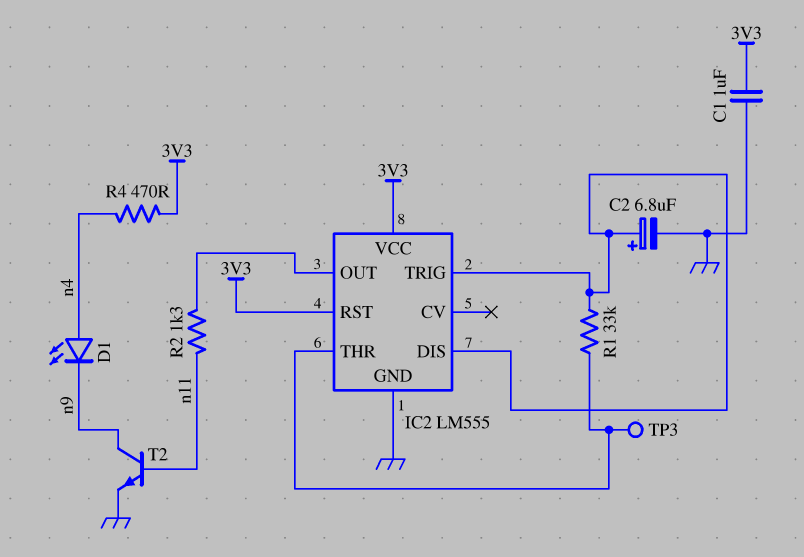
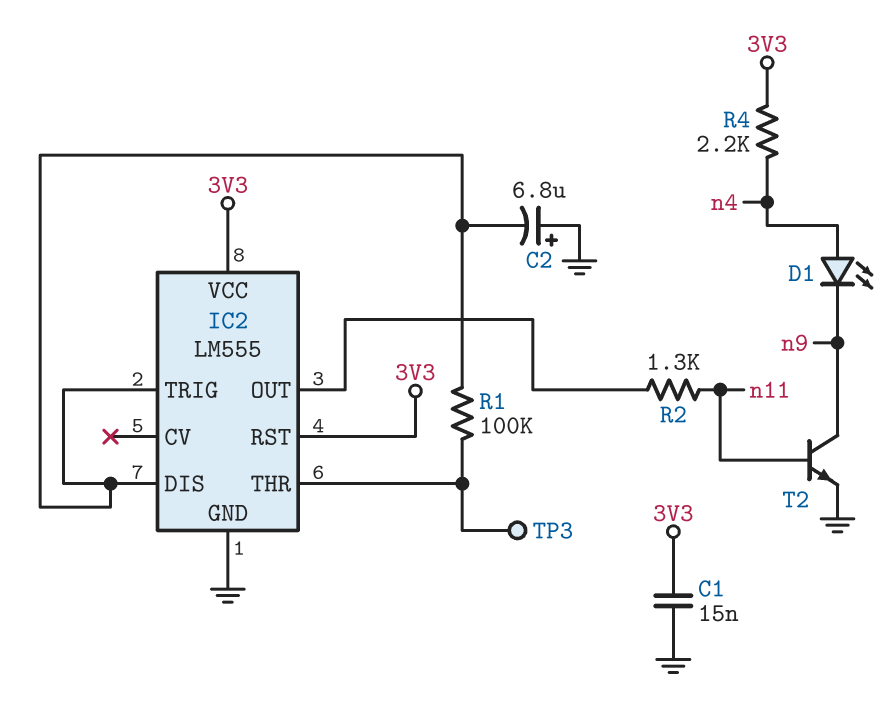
C1: 1uF (3V3, GND) -> 15nF (3V3, GND)
C2: 6.8uF (plus IC2/DIS, minus GND) -> 6.8uF (plus GND, minus IC2/DIS)
R1: 33k (IC2/DIS, IC2/THR) -> 100k (IC2/DIS, IC2/THR)
R4: 470 (3V3, n4) -> 2.2k (3V3, n4)

